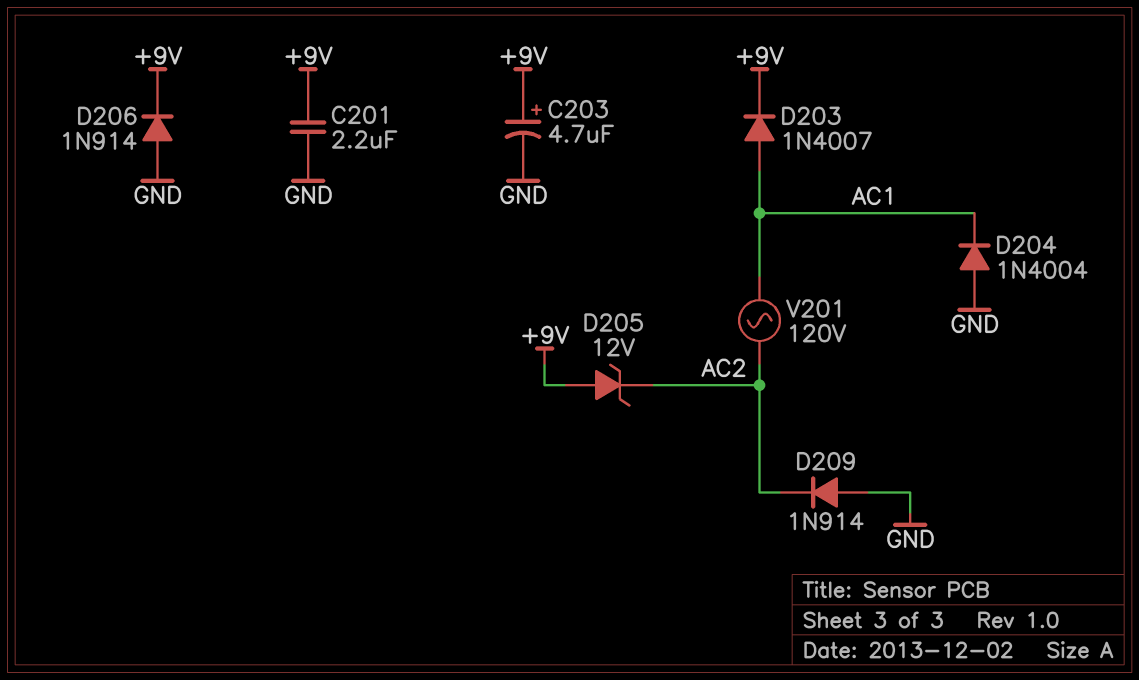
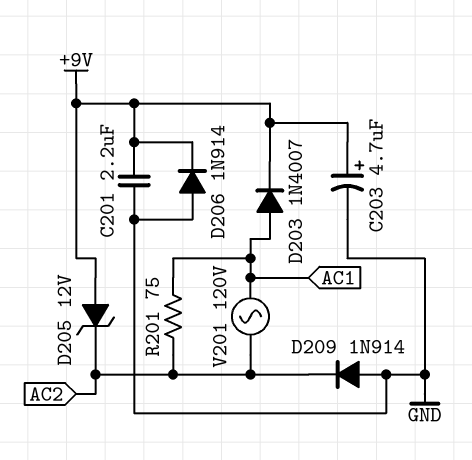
D204: diode 1N4004 (A GND, K AC1) -> none
R201: none -> 75 (AC1, AC2)

